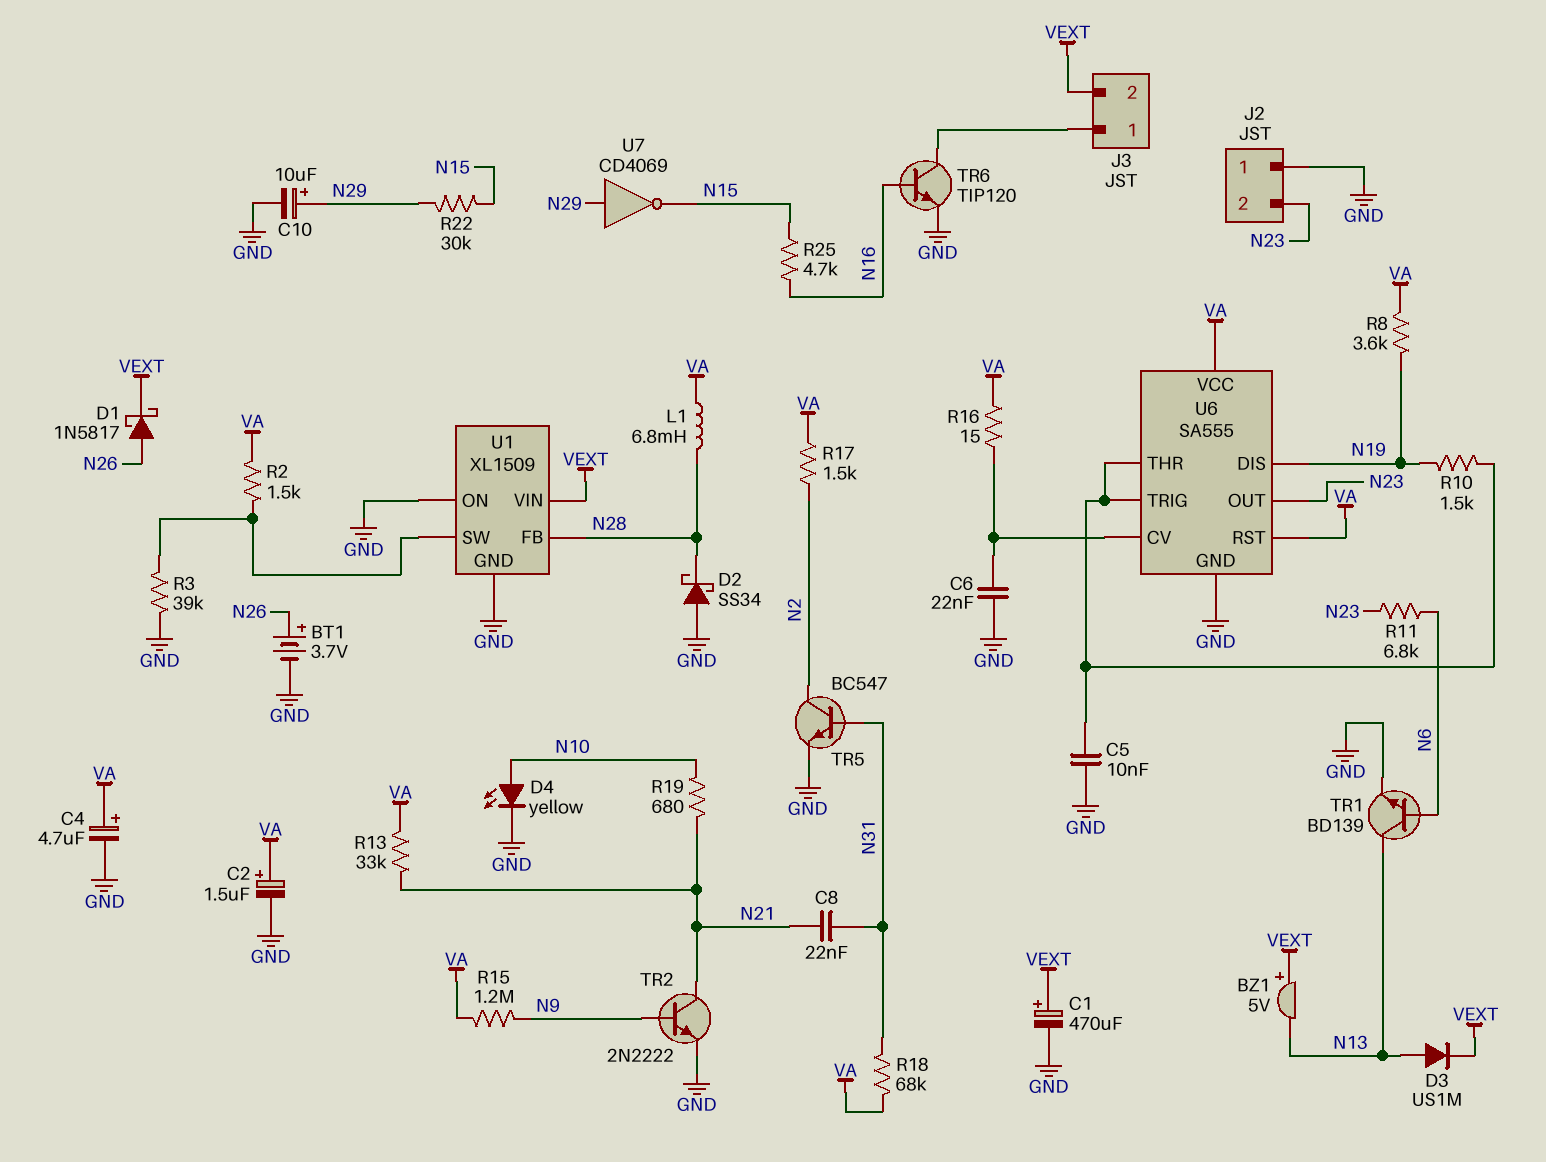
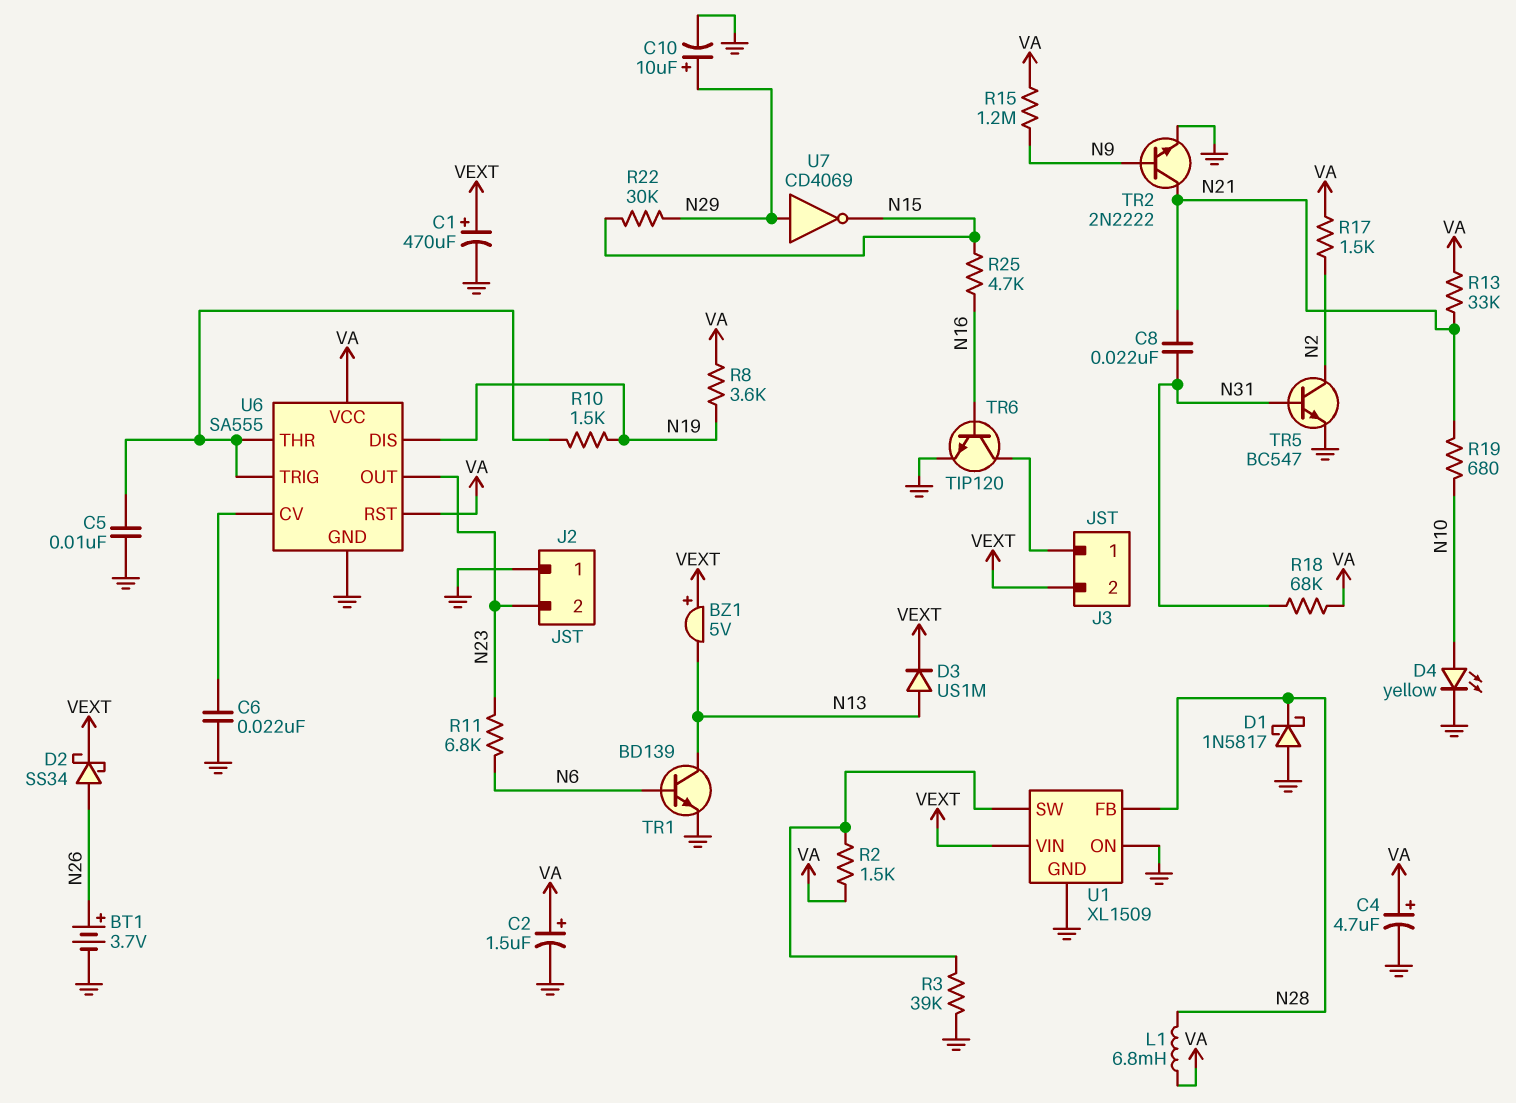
D1: schottky 1N5817 (A N26, K VEXT) -> schottky 1N5817 (A GND, K N28)
D2: schottky SS34 (A GND, K N28) -> schottky SS34 (A N26, K VEXT)
R16: 15 (U6/CV, VA) -> none

